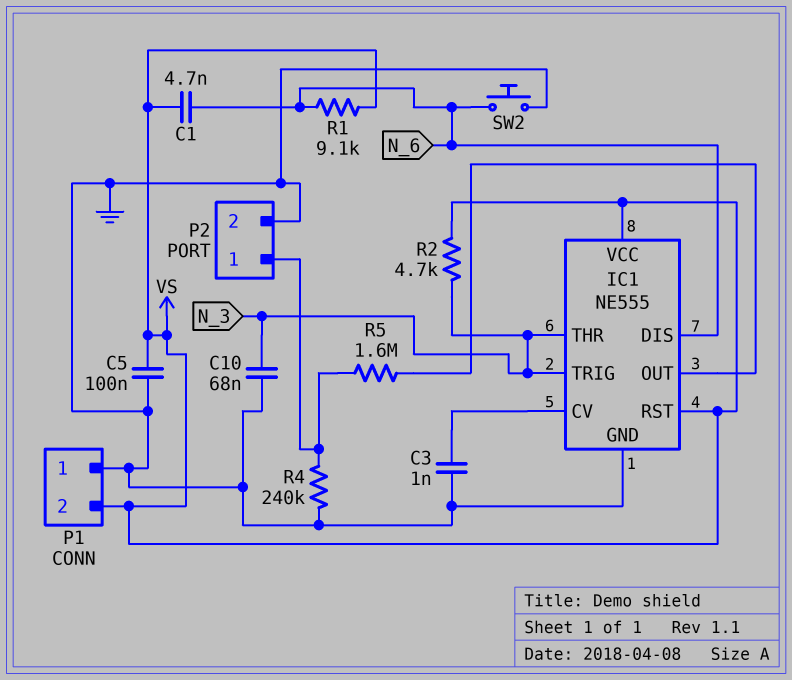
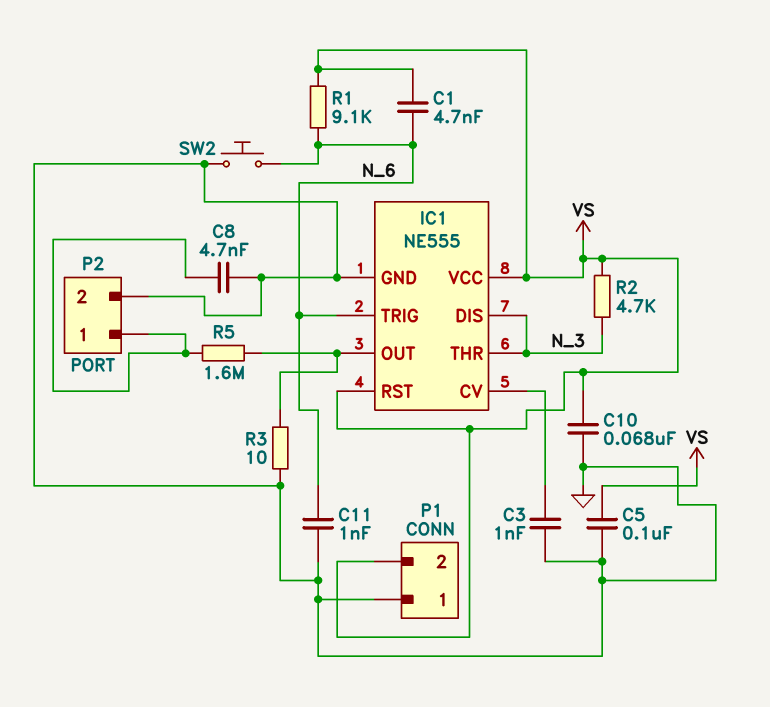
C8: none -> 4.7nF (GND, P2/1)
C10: 68nF (GND, N_3) -> 68nF (GND, VS)
C11: none -> 1nF (GND, N_6)
IC1 pin DIS: N_6 -> N_3
IC1 pin TRIG: N_3 -> N_6
R3: none -> 10 (GND, IC1/OUT)
R4: 240k (GND, P2/1) -> none

